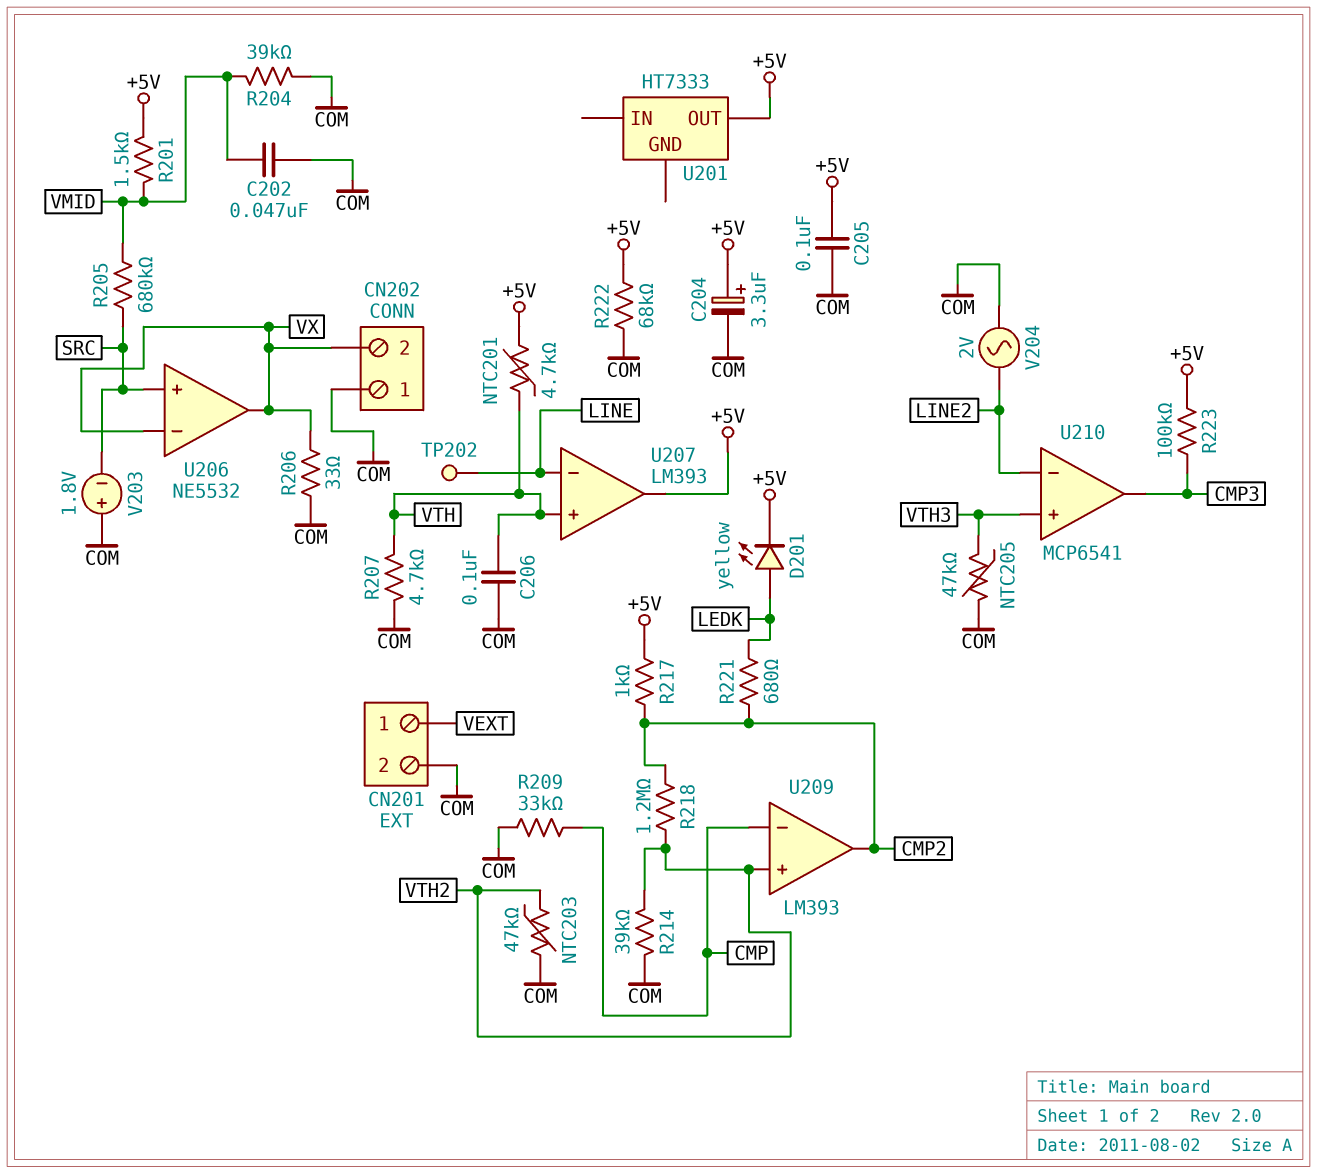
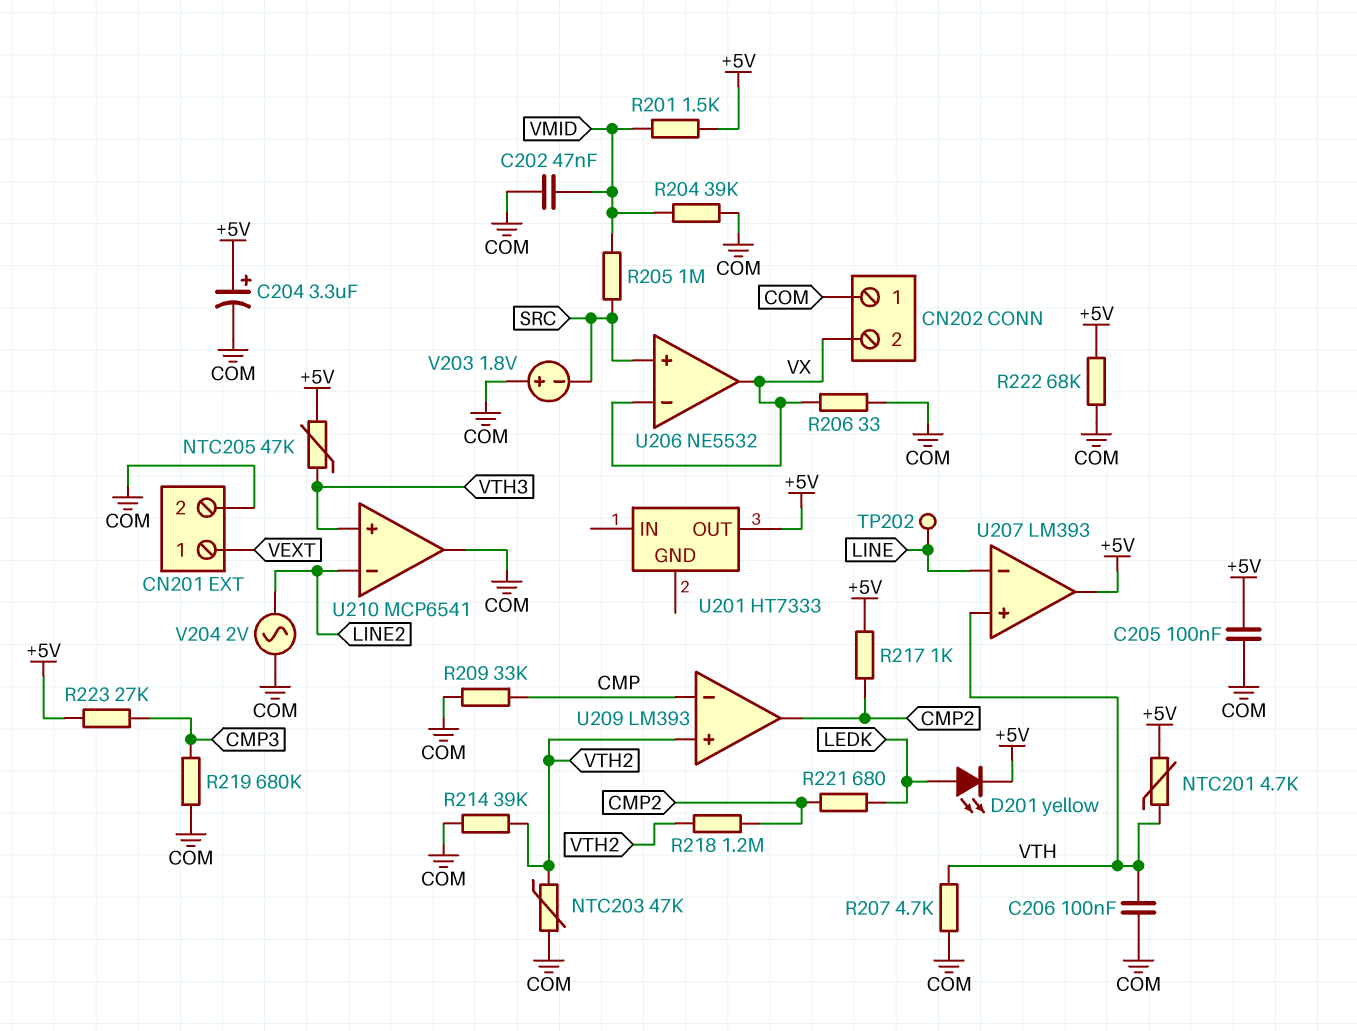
NTC205: 47k (COM, VTH3) -> 47k (+5V, VTH3)
R205: 680k (SRC, VMID) -> 1M (SRC, VMID)
R219: none -> 680k (CMP3, COM)
R223: 100k (+5V, CMP3) -> 27k (+5V, CMP3)
U210 pin out: CMP3 -> COM

